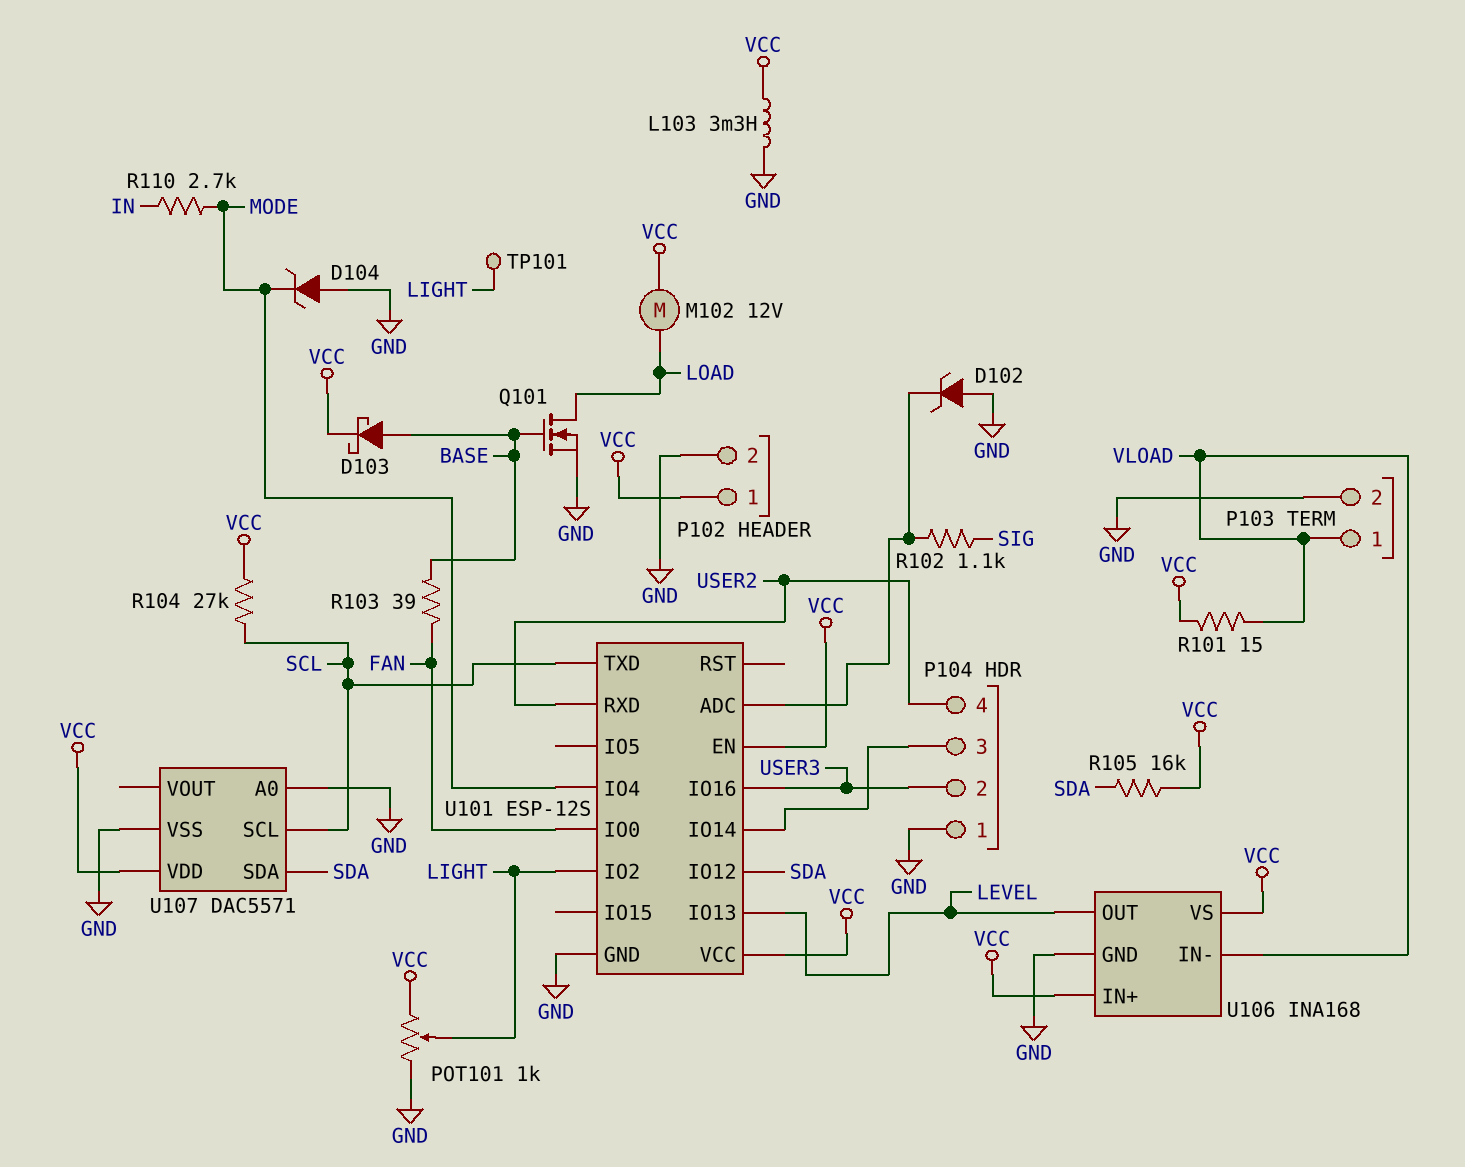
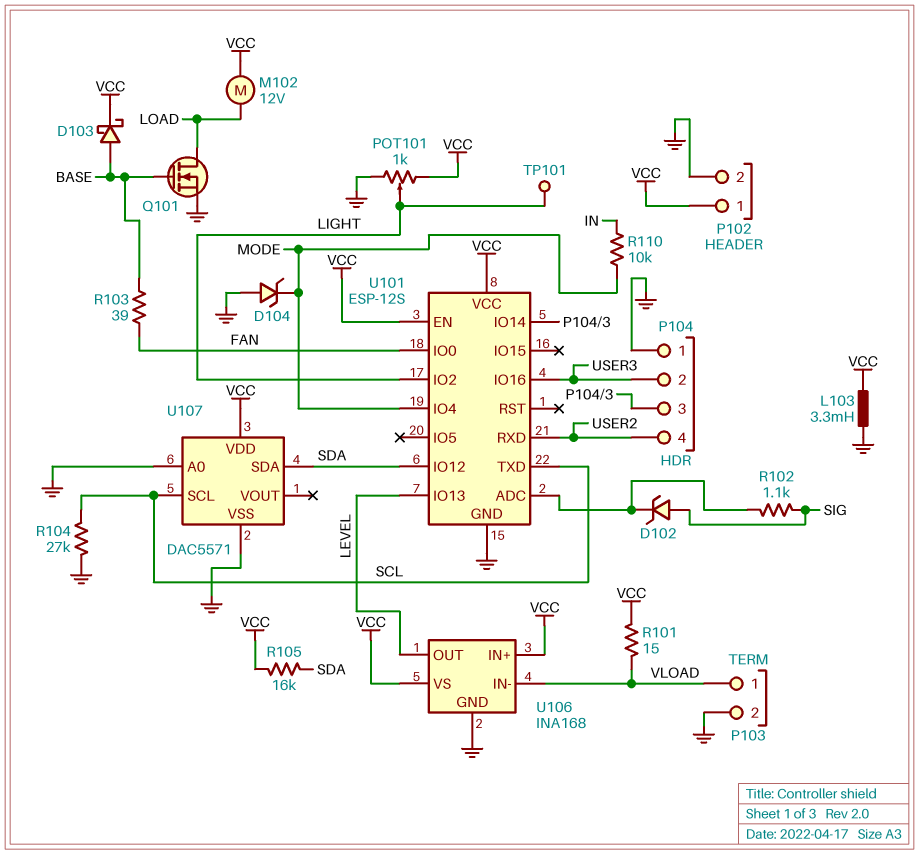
D102: zener (A GND, K U101/ADC) -> zener (A SIG, K U101/ADC)
R104: 27k (SCL, VCC) -> 27k (GND, SCL)
R110: 2.7k (IN, MODE) -> 10k (IN, MODE)

